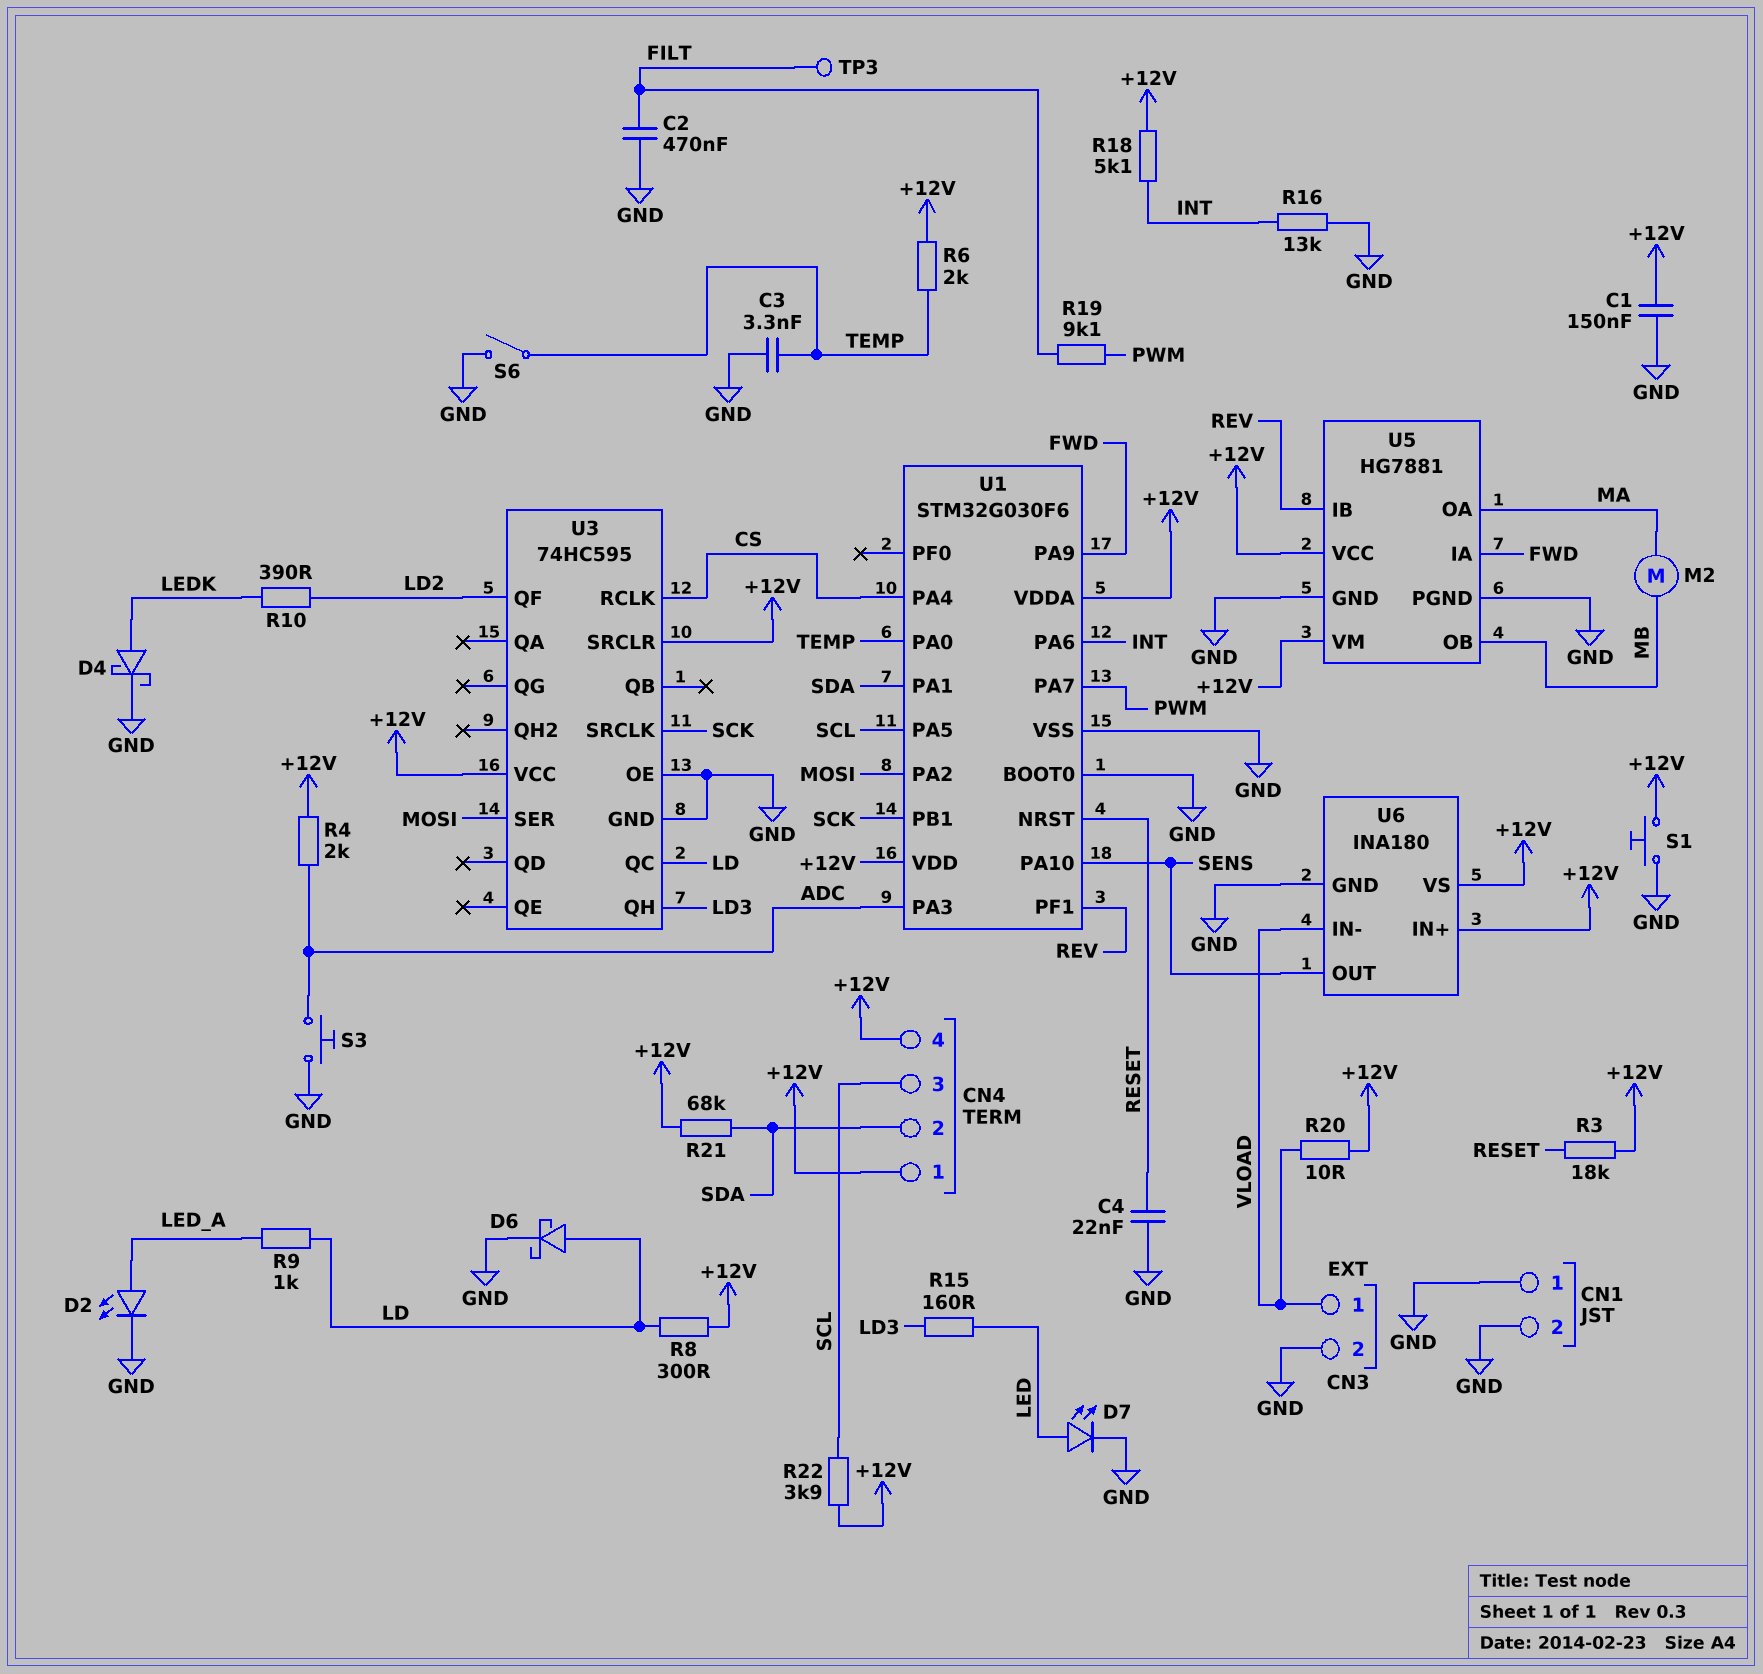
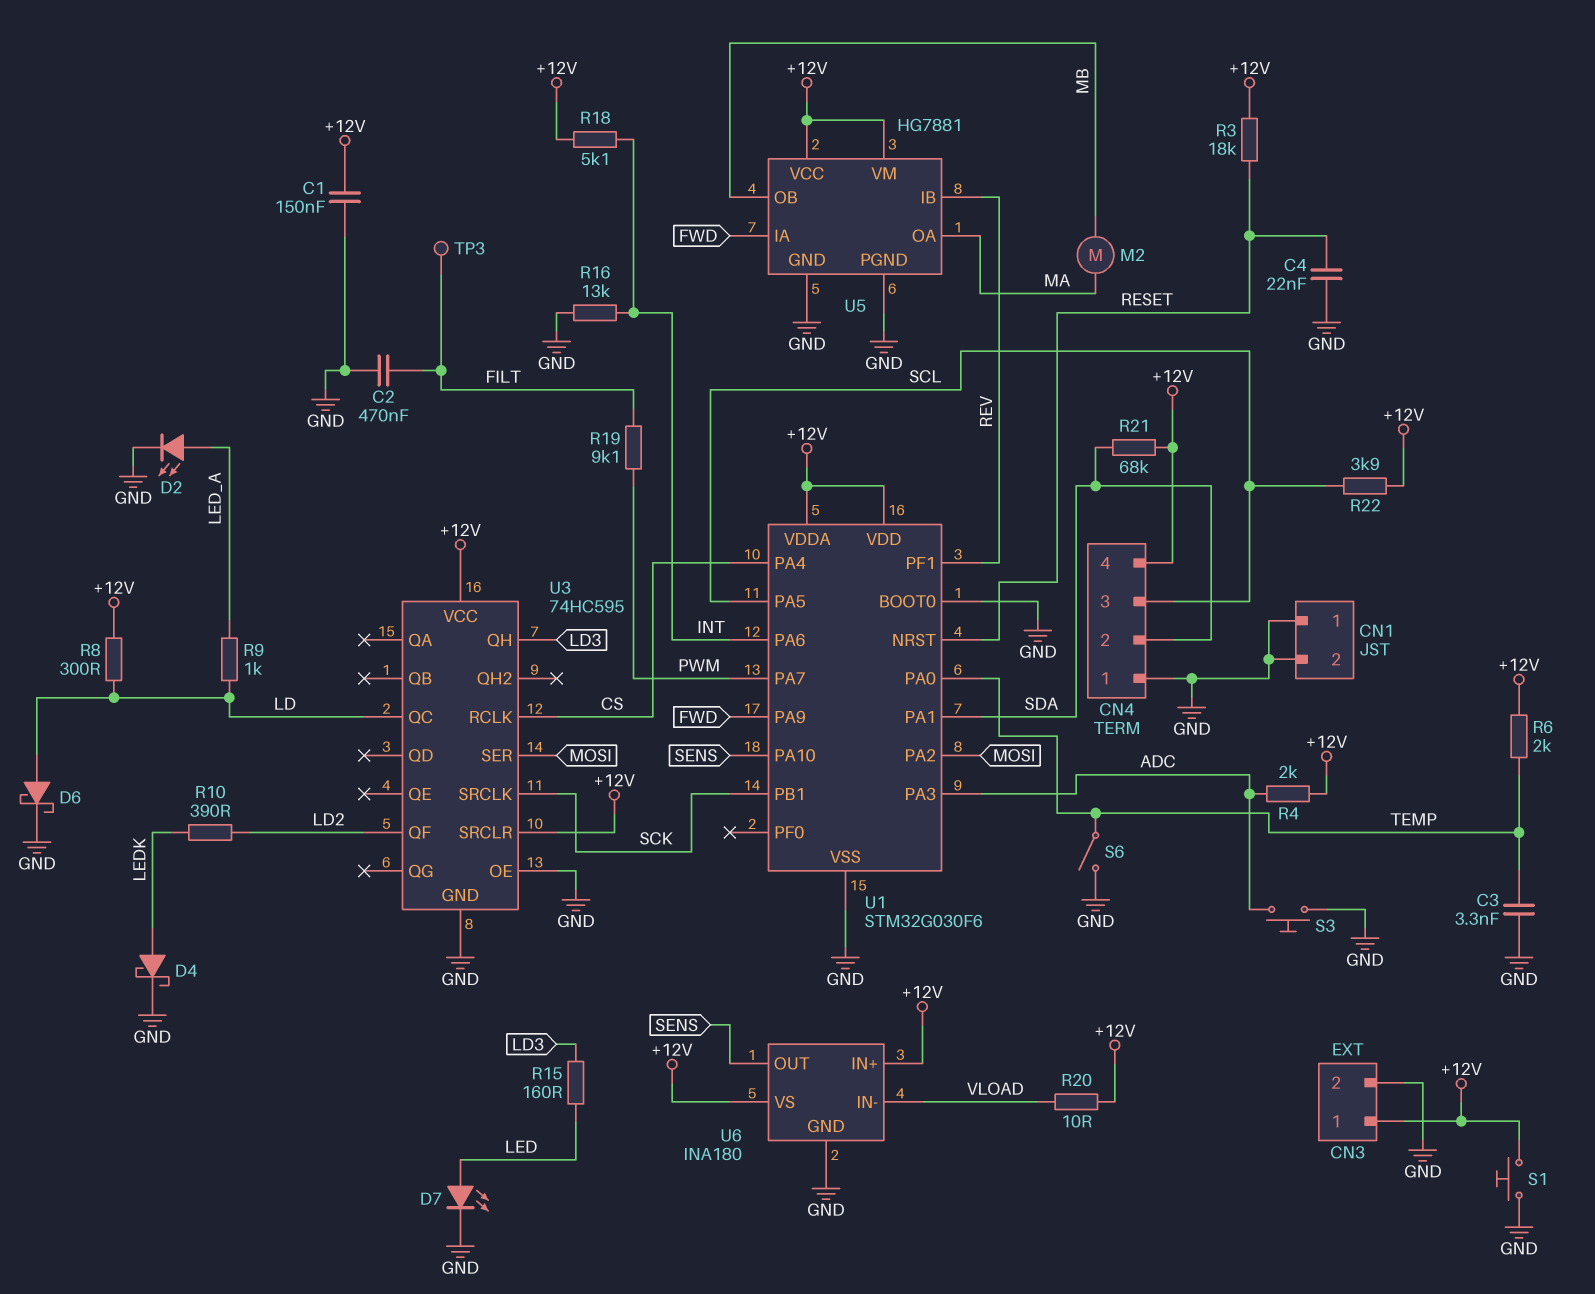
CN3 pin 1: VLOAD -> +12V
CN4 pin 1: +12V -> GND

